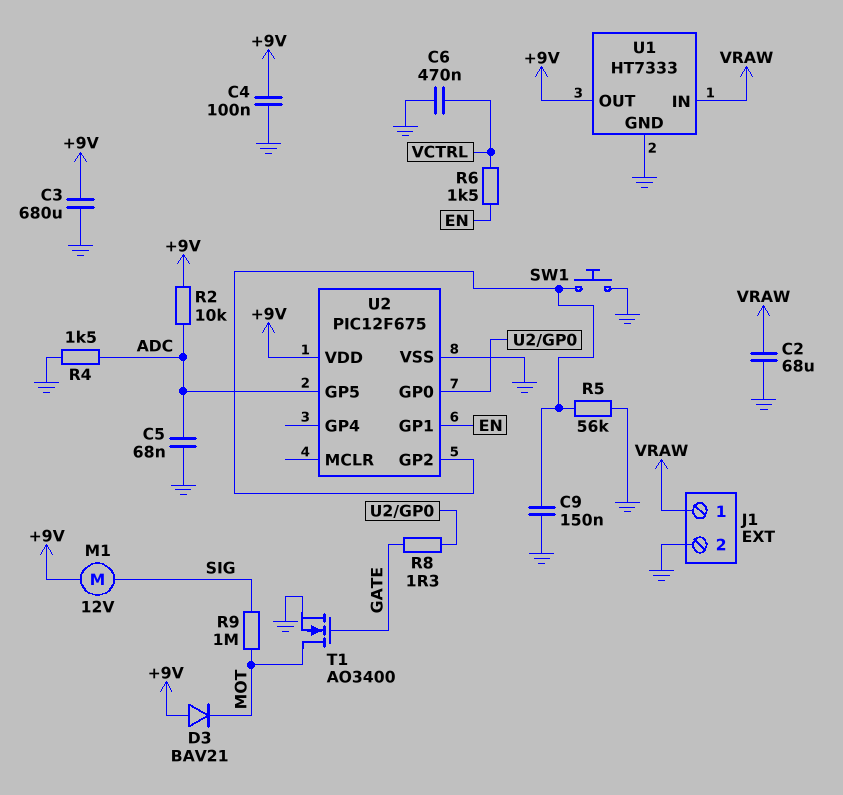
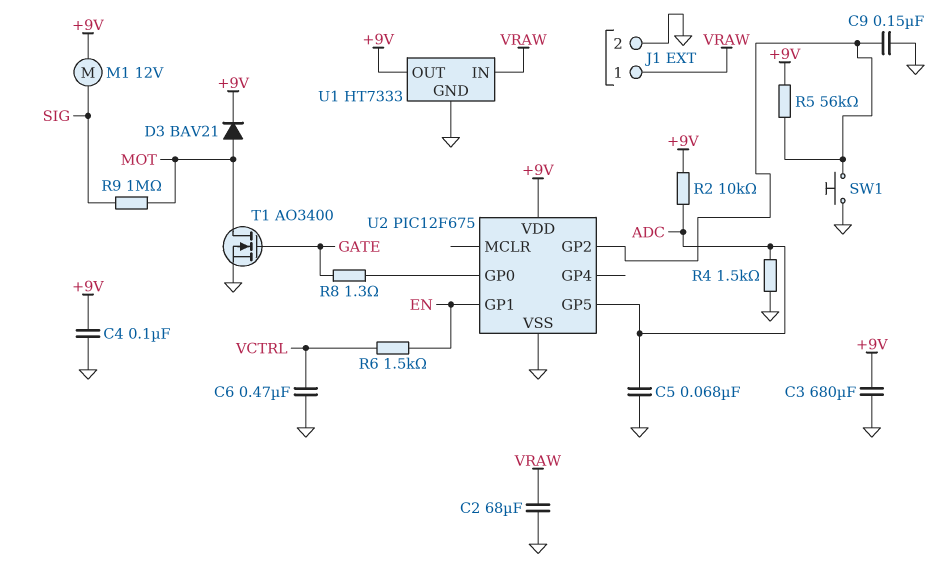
D3: diode BAV21 (A +9V, K MOT) -> diode BAV21 (A MOT, K +9V)
R5: 56k (GND, U2/GP2) -> 56k (+9V, U2/GP2)

